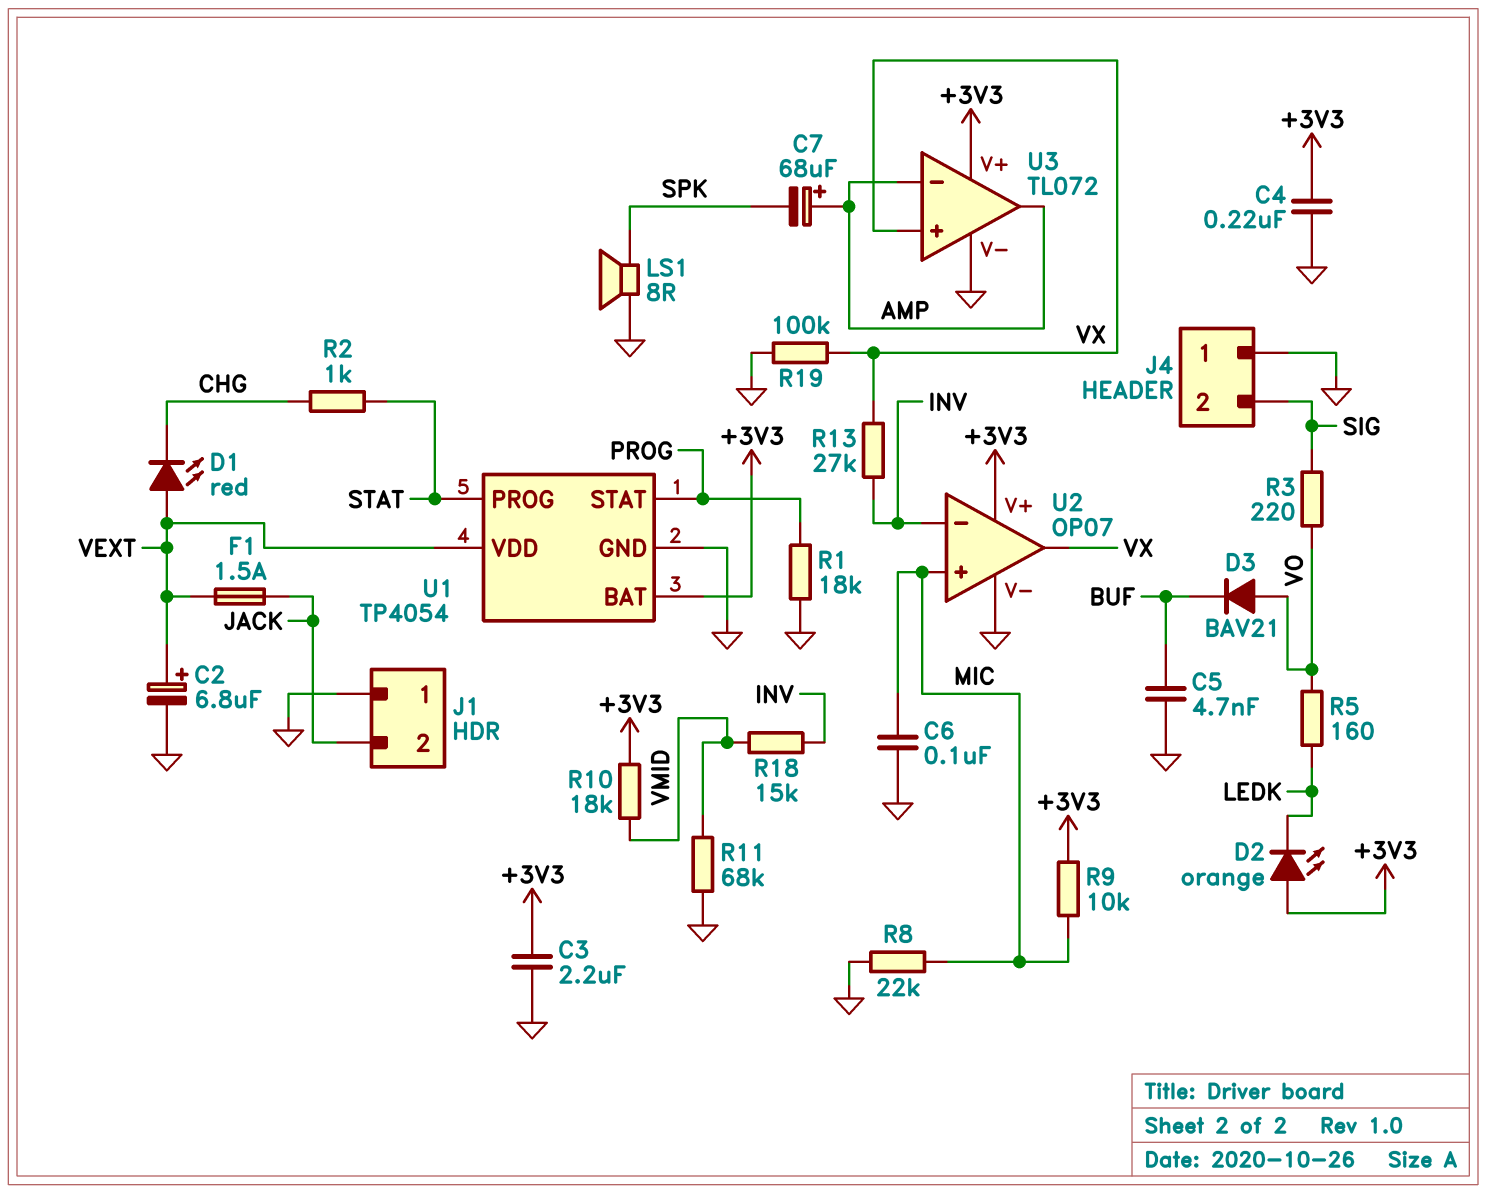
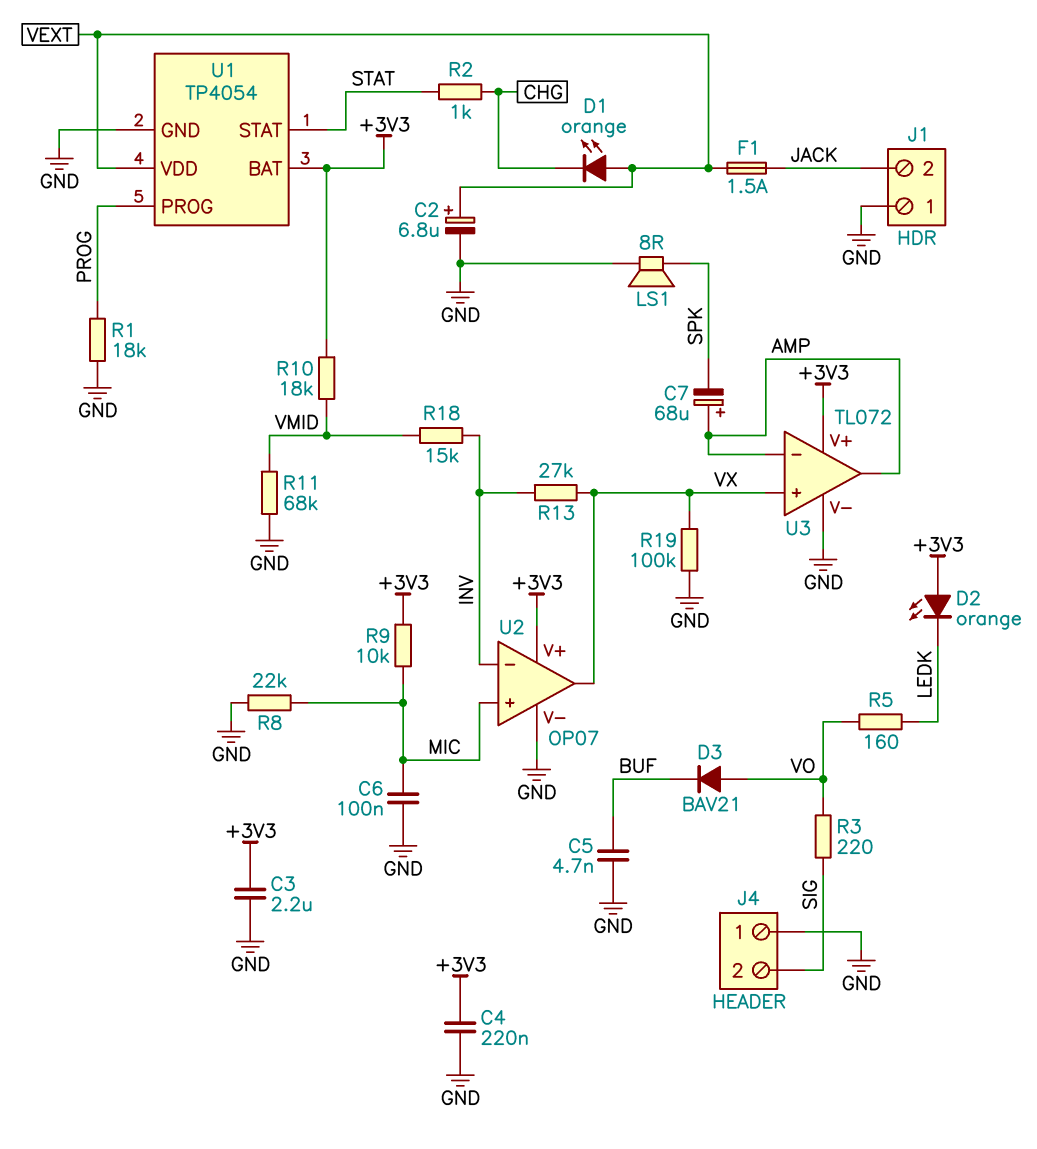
D1: LED red (A VEXT, K CHG) -> LED orange (A VEXT, K CHG)
U1 pin PROG: STAT -> PROG
U1 pin STAT: PROG -> STAT

